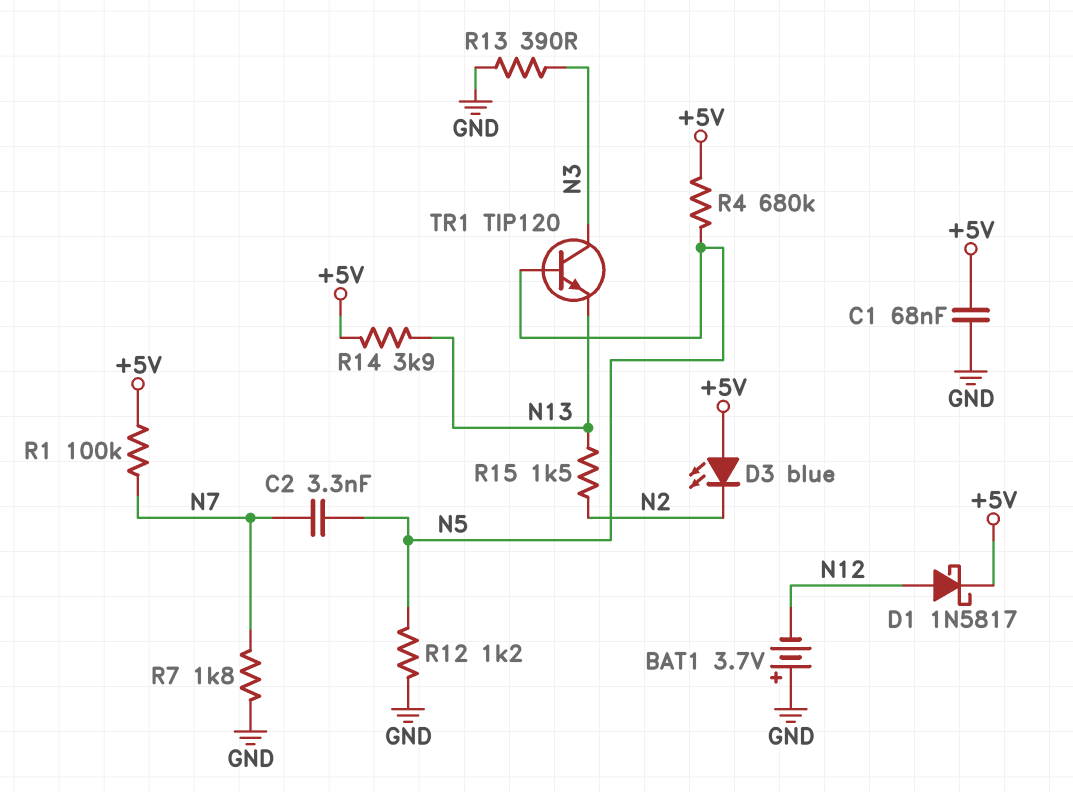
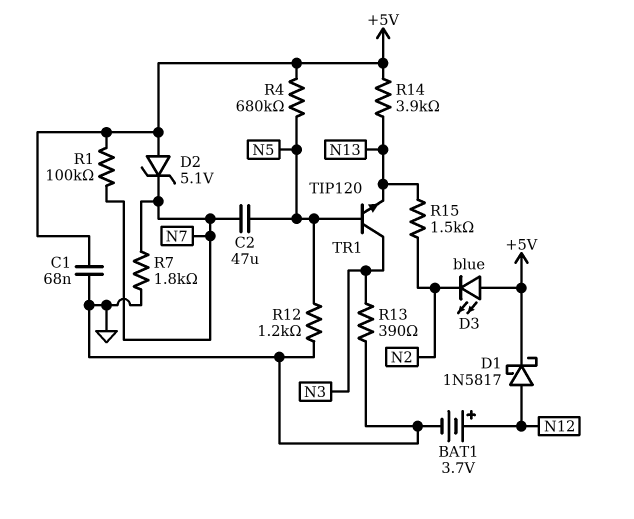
BAT1: 3.7V (plus GND, minus N12) -> 3.7V (plus N12, minus GND)
C2: 3.3nF (N5, N7) -> 47uF (N5, N7)
D2: none -> zener 5.1V (A +5V, K N7)

